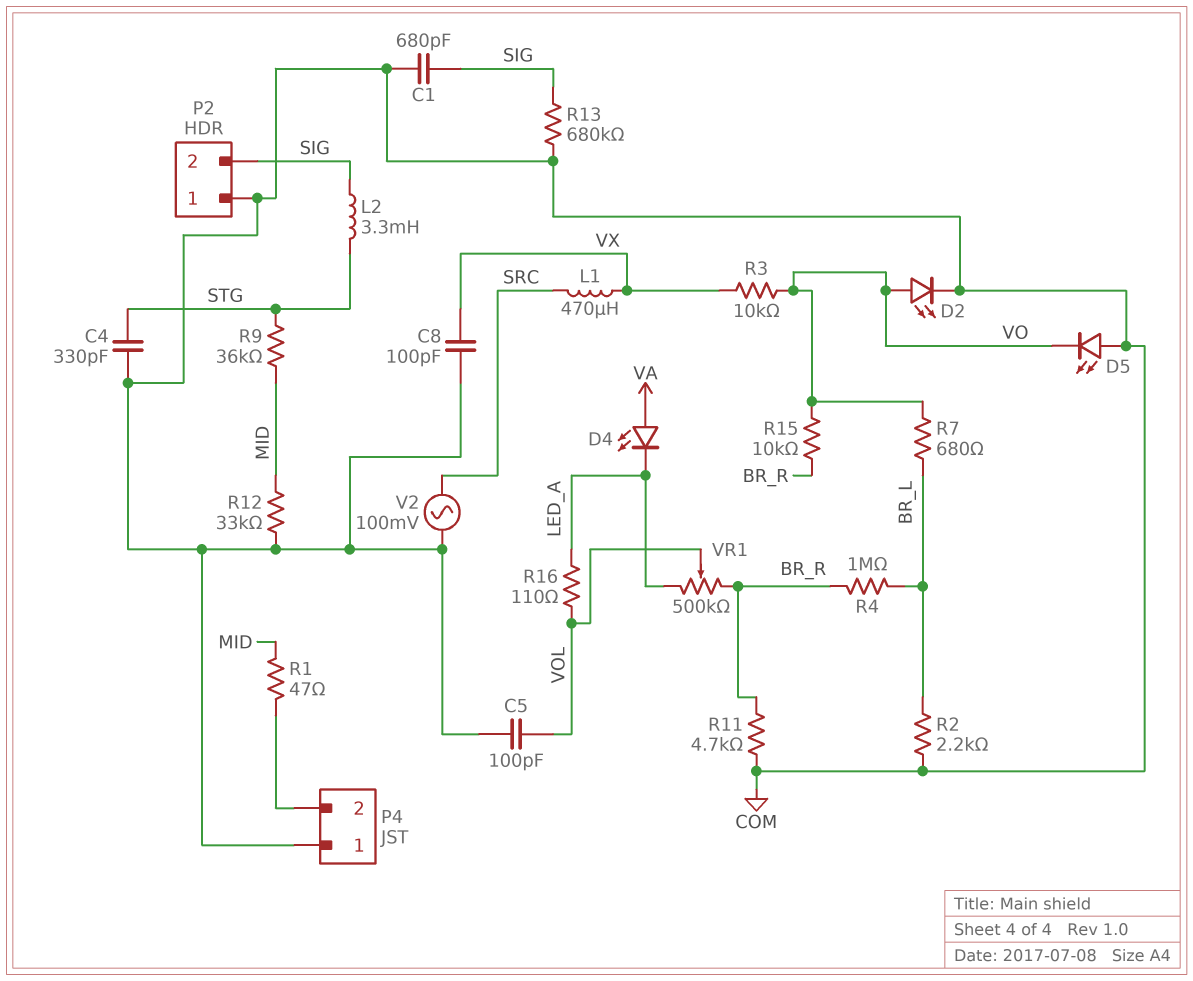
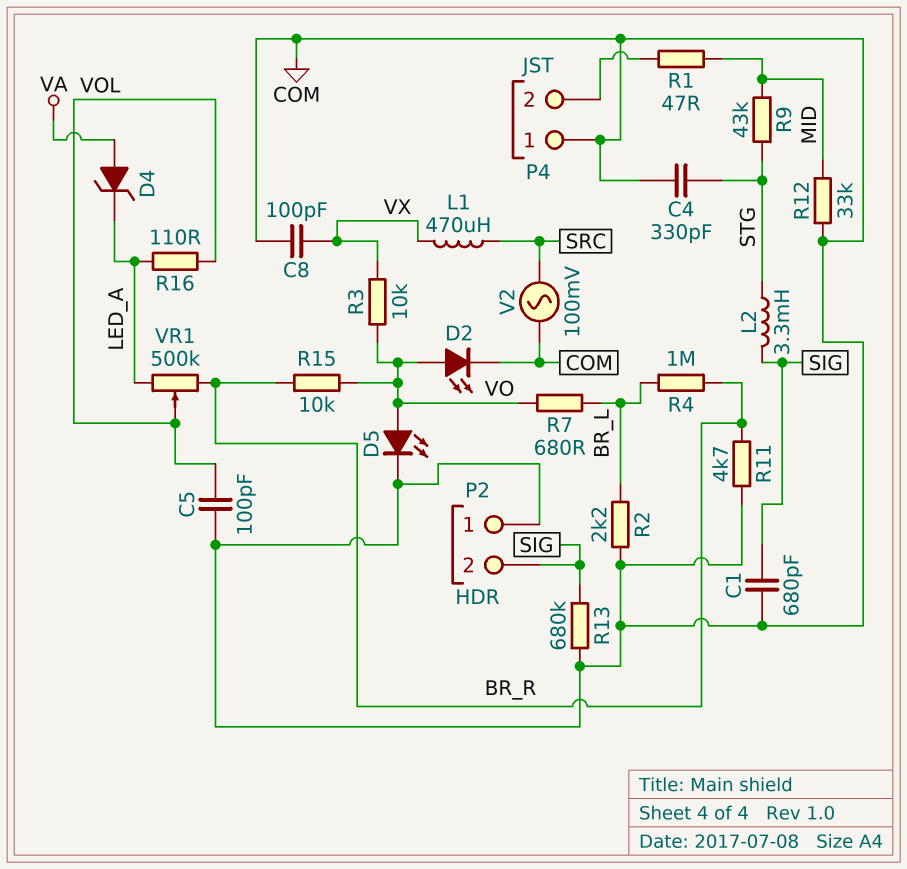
D4: LED (A VA, K LED_A) -> zener (A VA, K LED_A)
D5: LED (A COM, K VO) -> LED (A VO, K COM)
R9: 36k (MID, STG) -> 43k (MID, STG)

